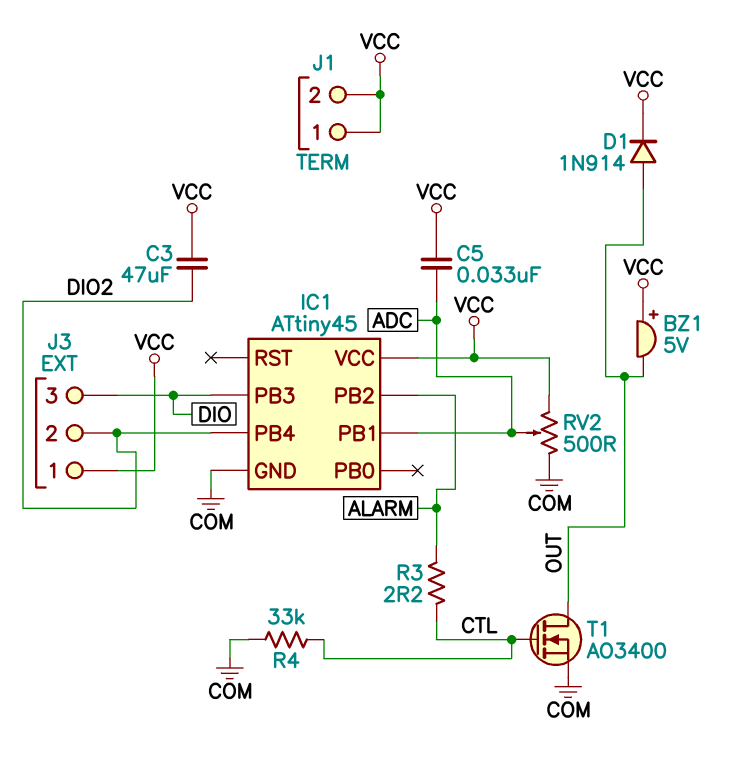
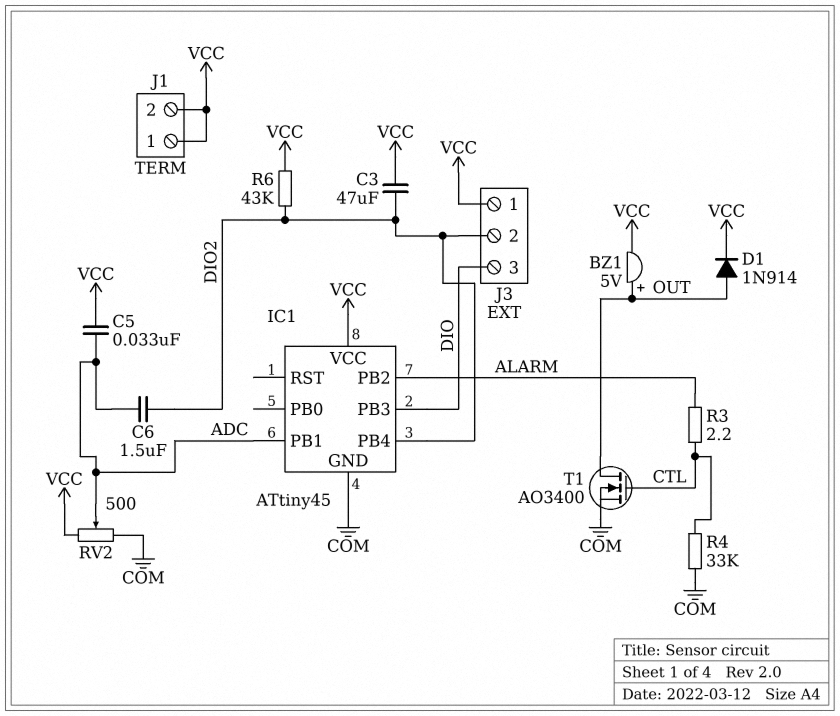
BZ1: buzzer 5V (plus VCC, minus OUT) -> buzzer 5V (plus OUT, minus VCC)
C6: none -> 1.5uF (ADC, DIO2)
R6: none -> 43k (DIO2, VCC)

